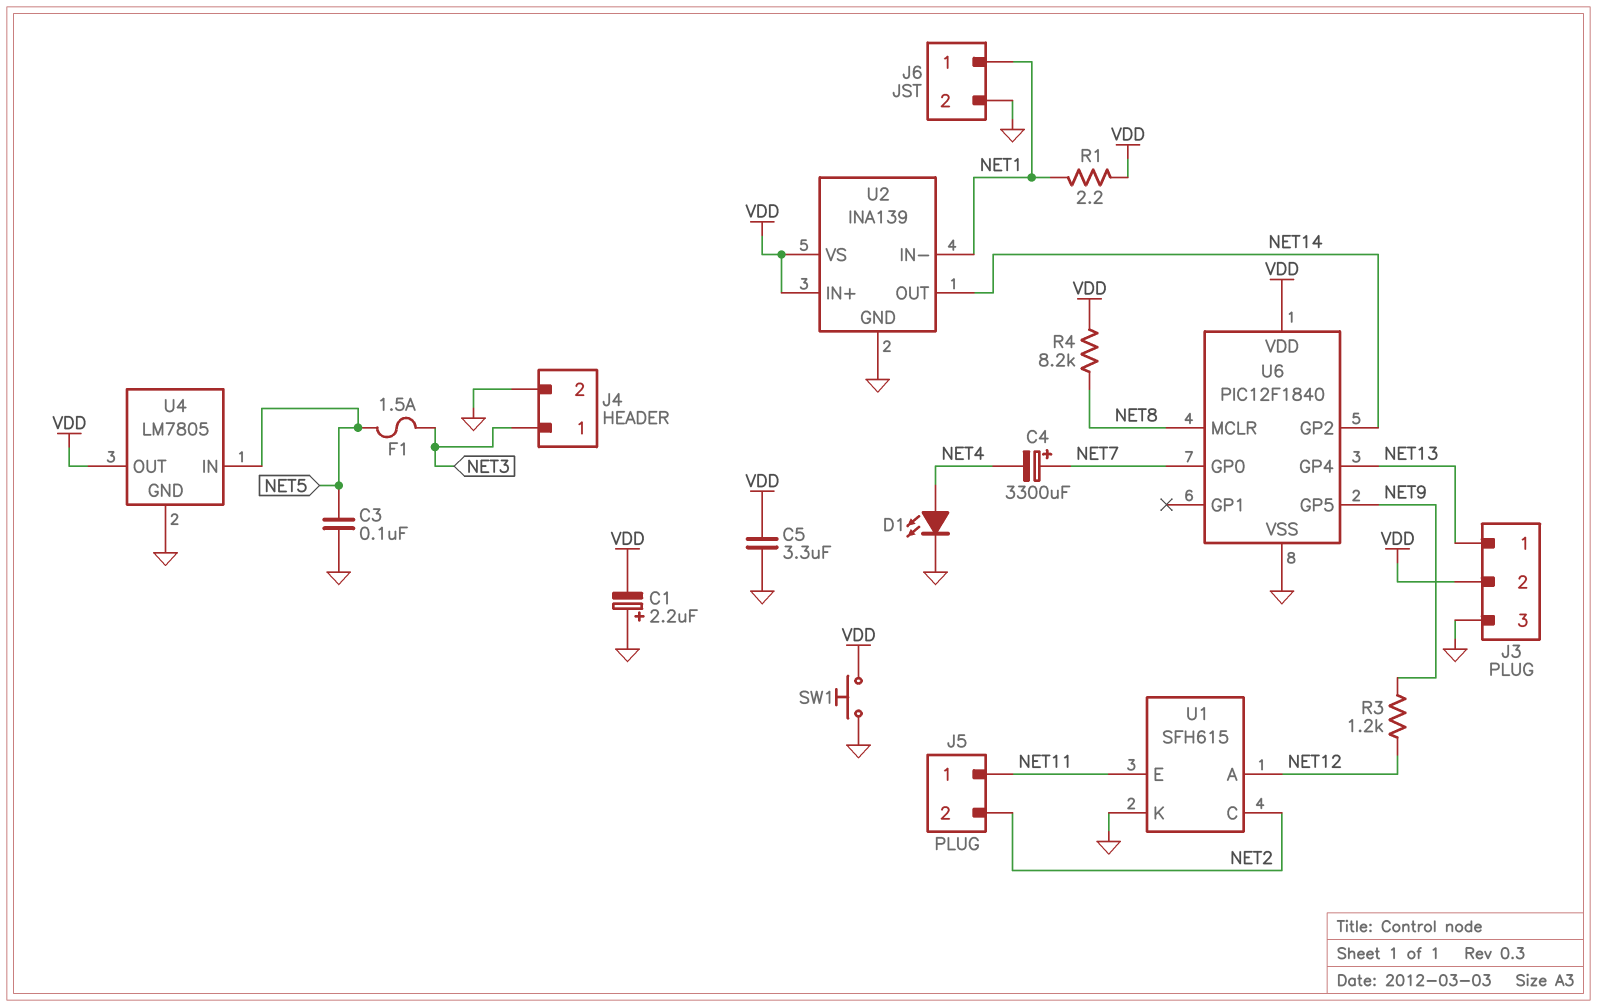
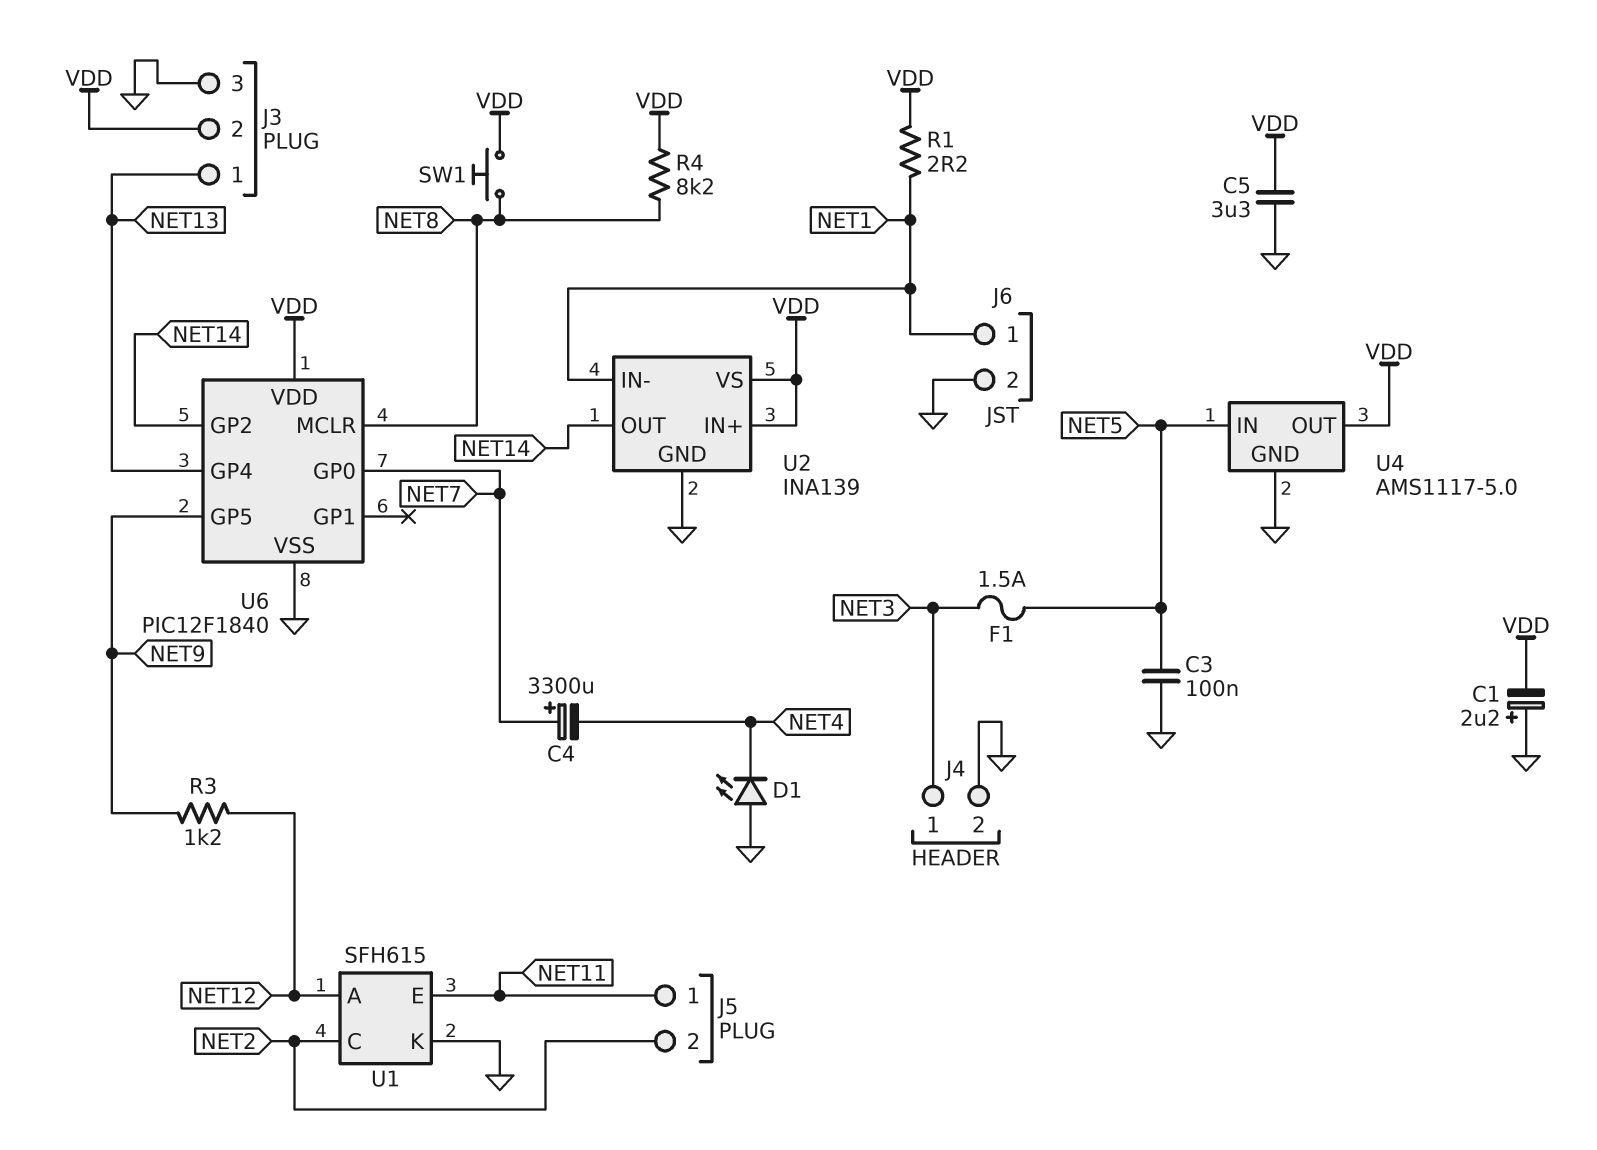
D1: LED (A NET4, K GND) -> LED (A GND, K NET4)
SW1: button (GND, VDD) -> button (NET8, VDD)
U4: LM7805 -> AMS1117-5.0

